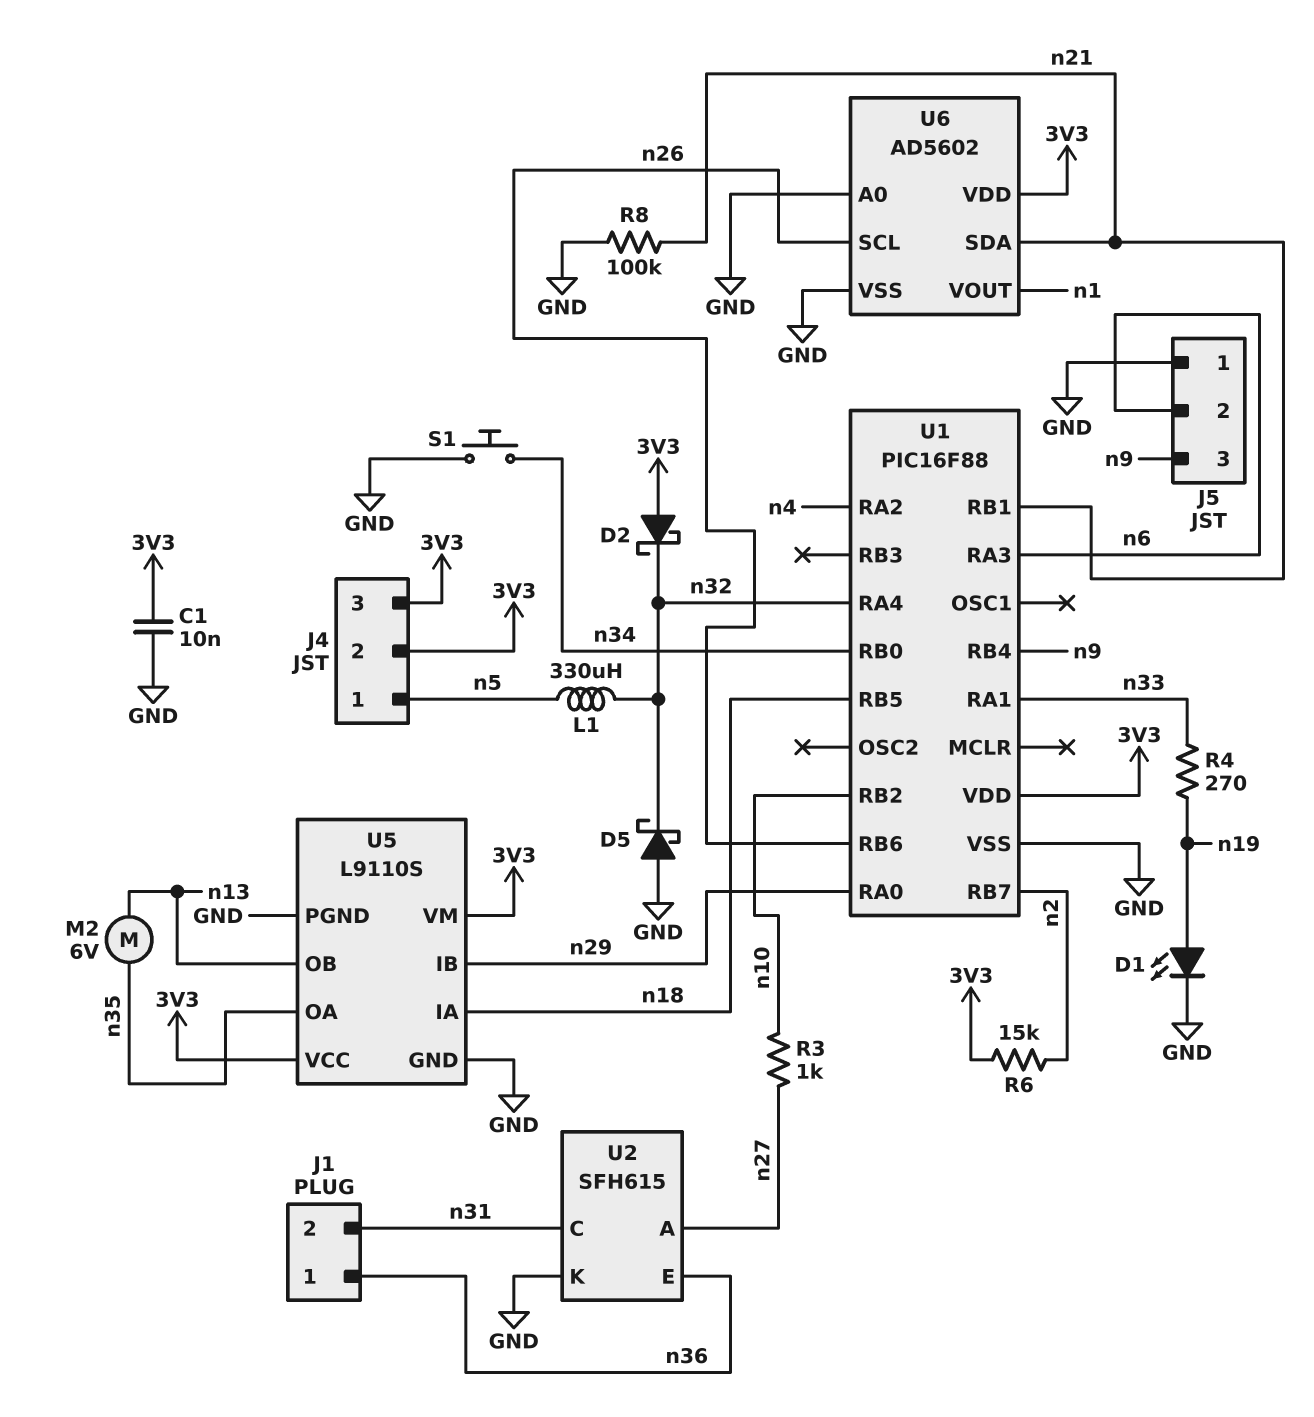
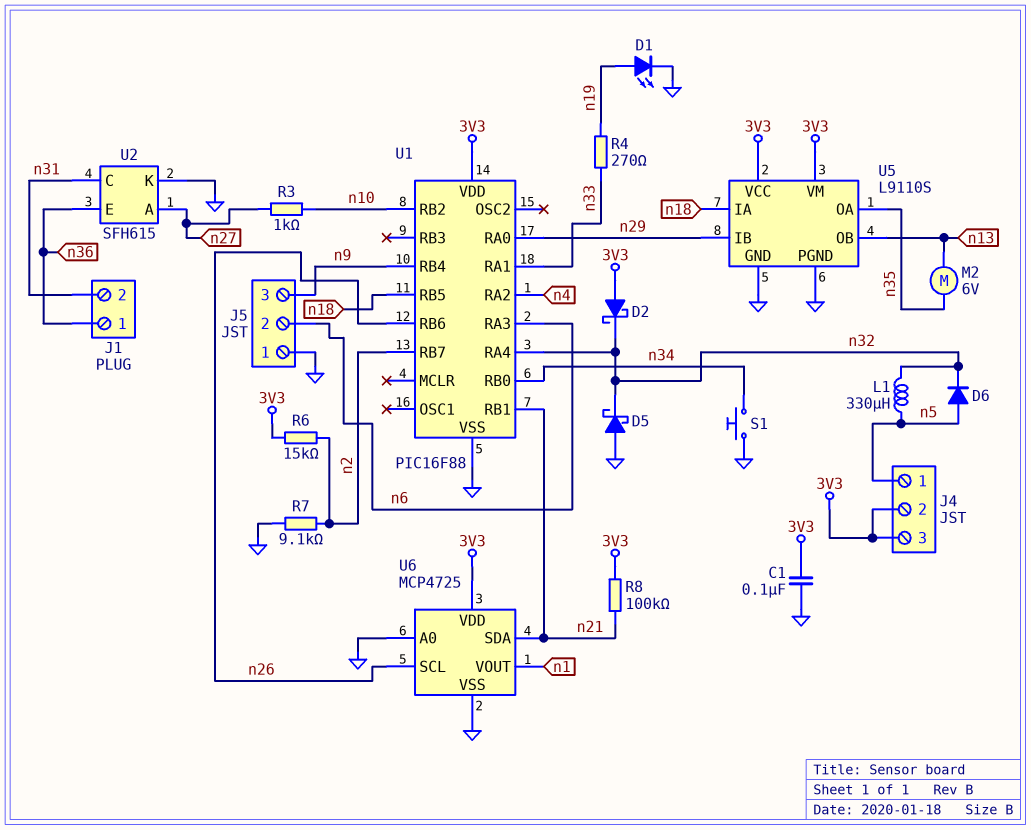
C1: 10nF (3V3, GND) -> 100nF (3V3, GND)
D6: none -> diode (A n5, K n32)
R7: none -> 9.1k (GND, n2)
R8: 100k (GND, n21) -> 100k (3V3, n21)
U6: AD5602 -> MCP4725

